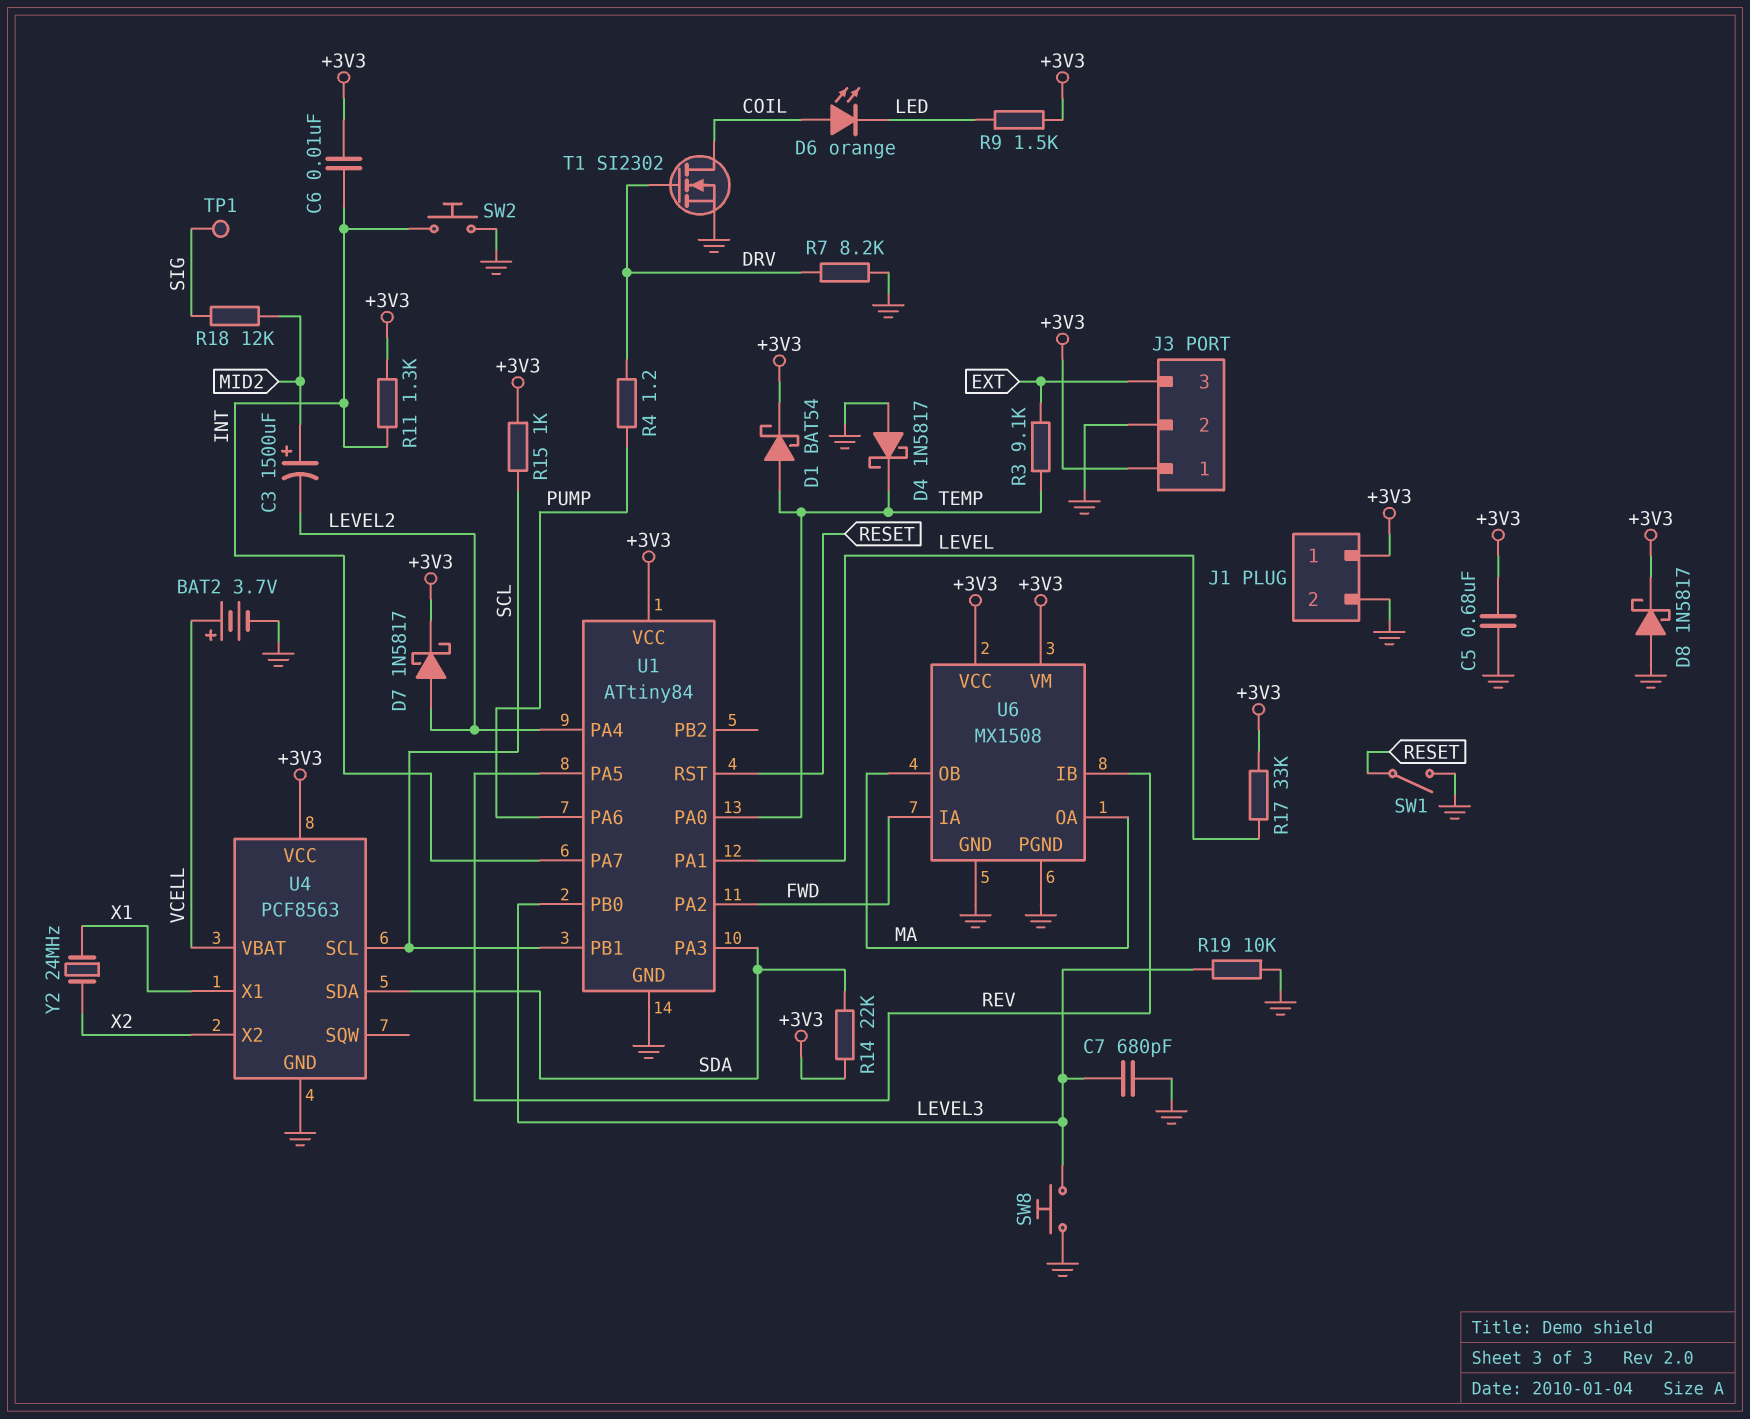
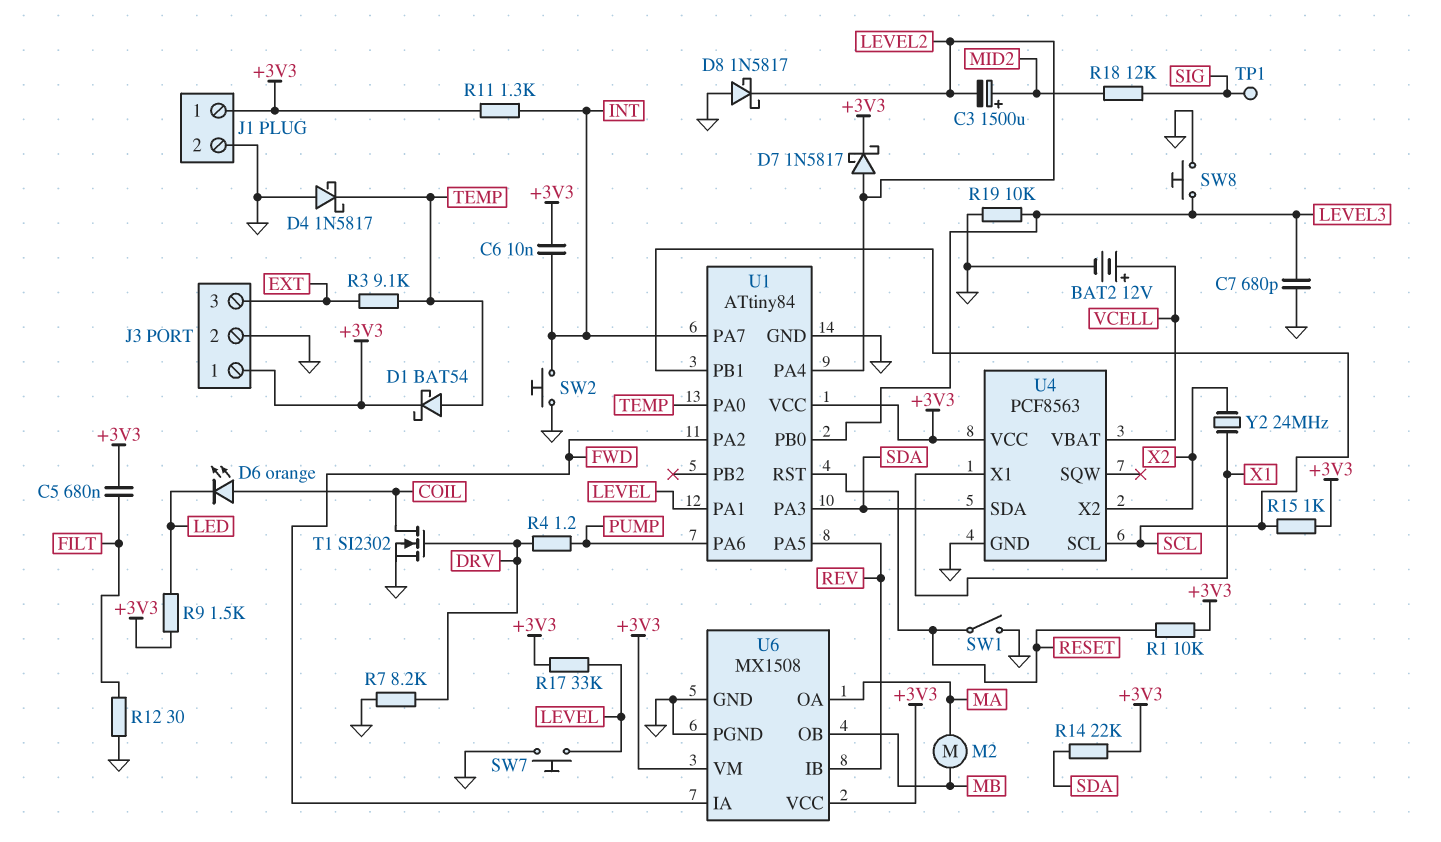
BAT2: 3.7V (plus VCELL, minus GND) -> 12V (plus VCELL, minus GND)
C5: 680nF (+3V3, GND) -> 680nF (+3V3, FILT)
D8: schottky 1N5817 (A GND, K +3V3) -> schottky 1N5817 (A GND, K LEVEL2)
M2: none -> motor (MA, MB)
R1: none -> 10k (+3V3, RESET)
R12: none -> 30 (FILT, GND)
SW7: none -> button (GND, LEVEL)
U6 pin OB: MA -> MB

